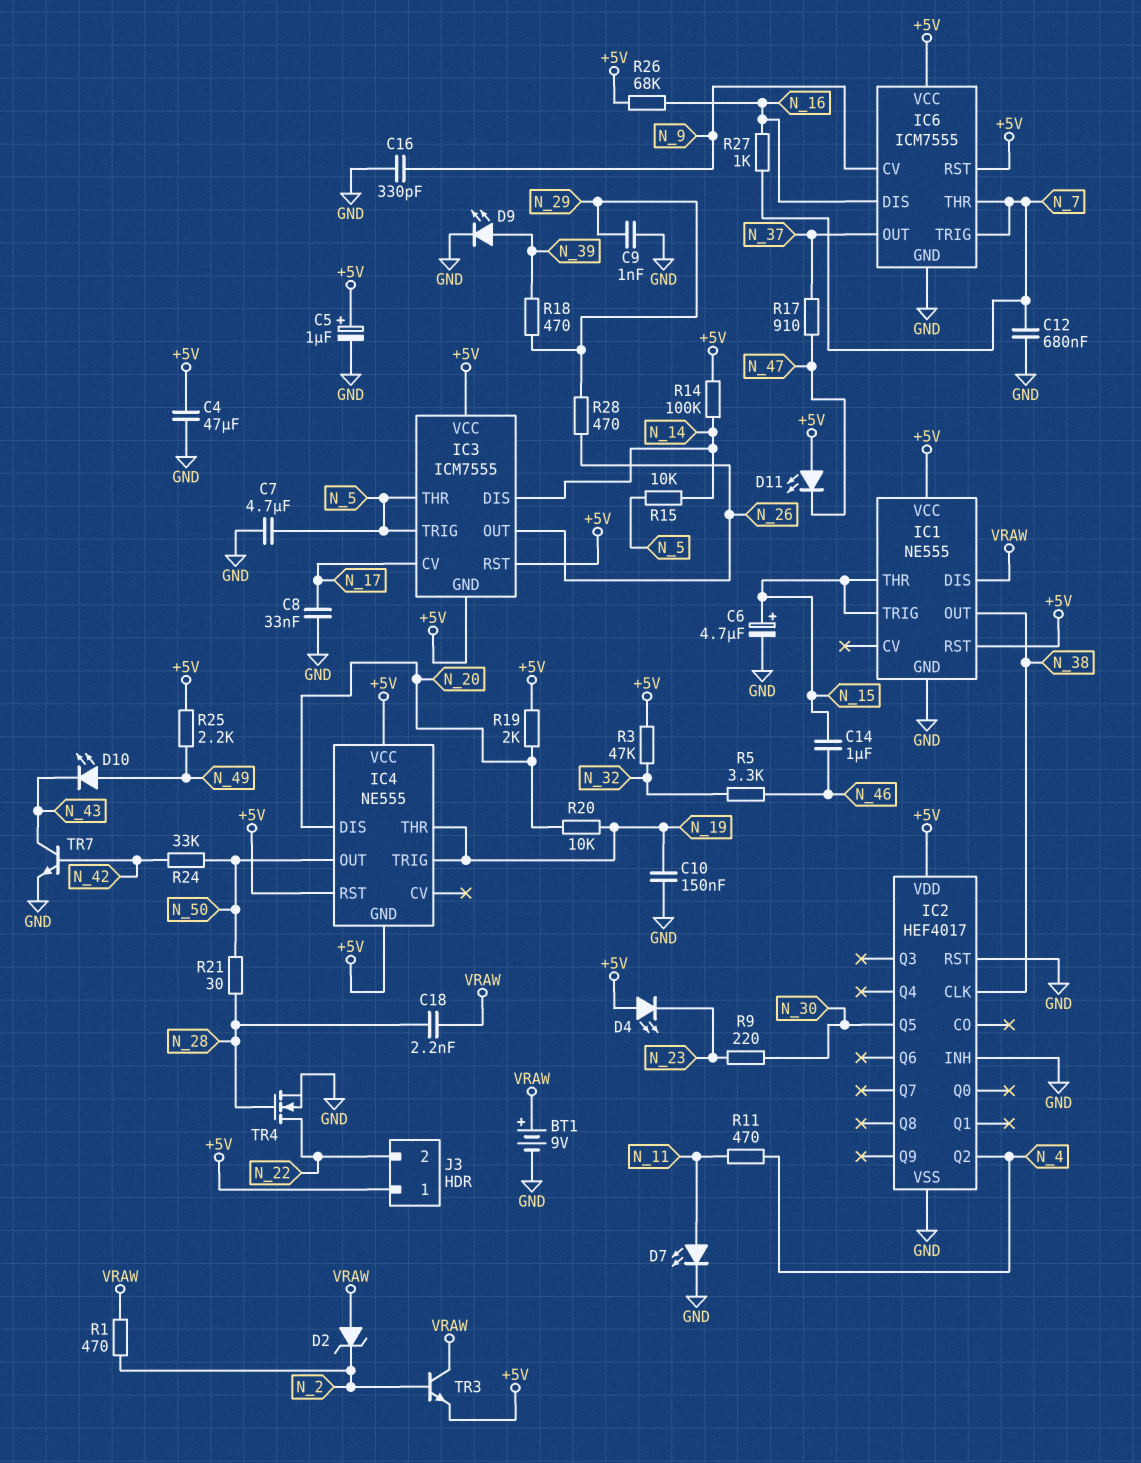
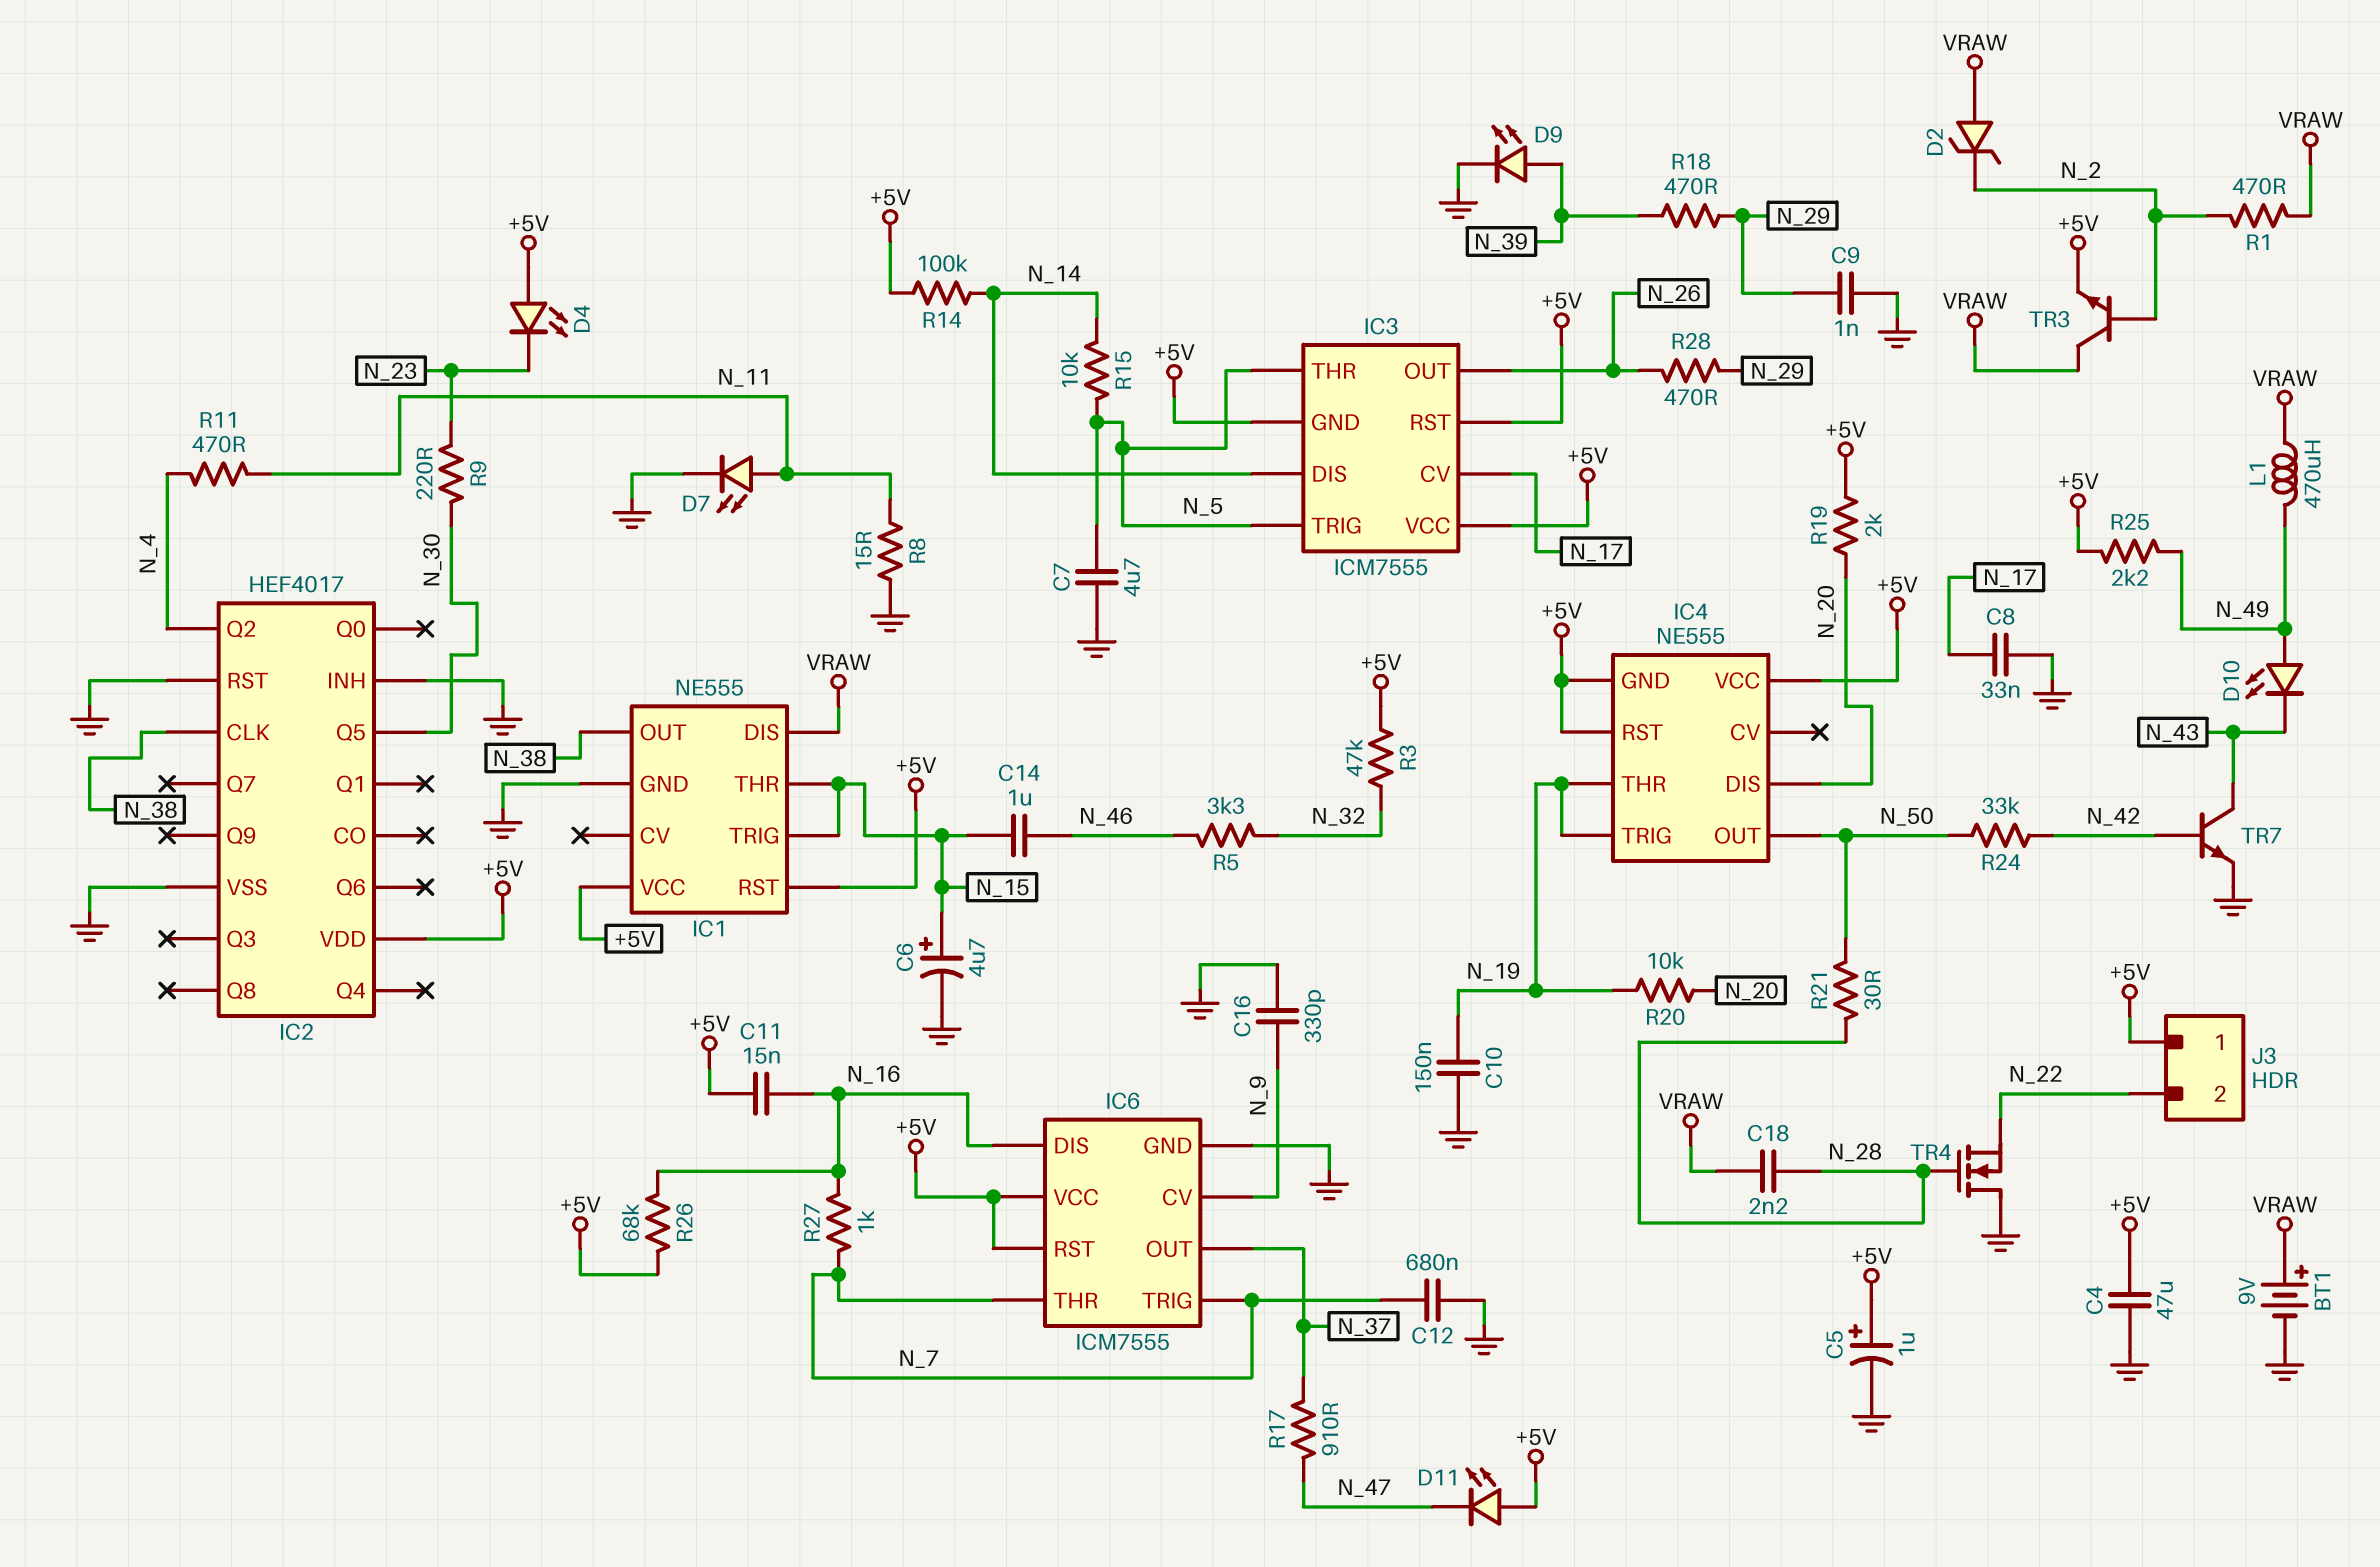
C11: none -> 15nF (+5V, N_16)
L1: none -> 470uH (N_49, VRAW)
R8: none -> 15 (GND, N_11)
TR4: NMOS (G N_28, D N_22, S GND) -> NMOS (G N_28, D GND, S N_22)

